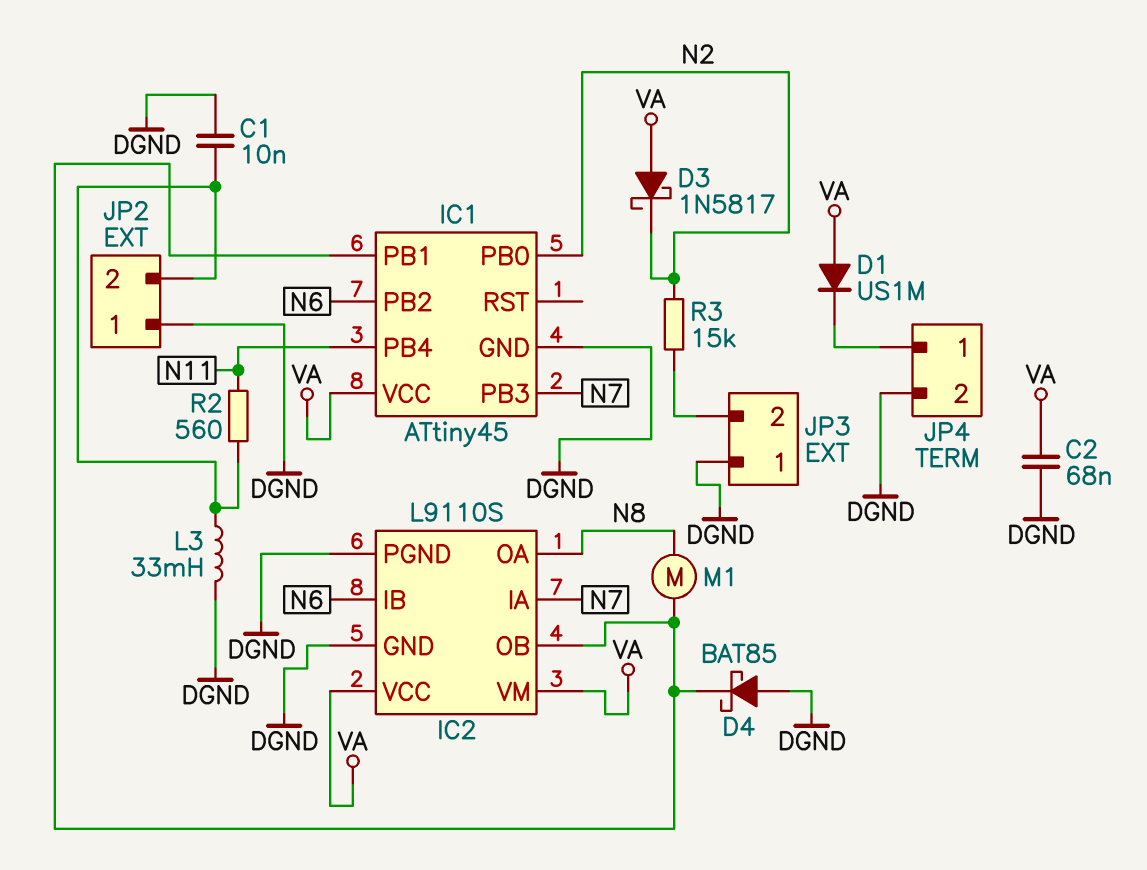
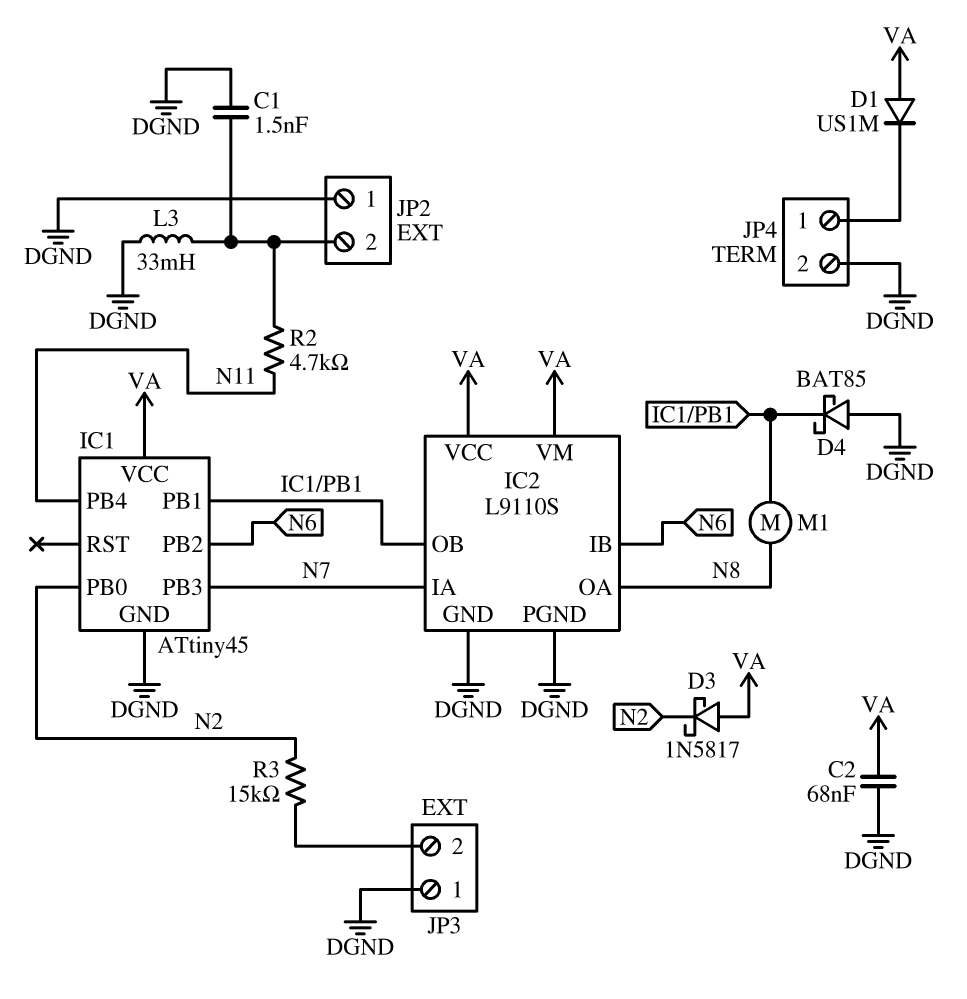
C1: 10nF (DGND, JP2/2) -> 1.5nF (DGND, JP2/2)
R2: 560 (JP2/2, N11) -> 4.7k (JP2/2, N11)

